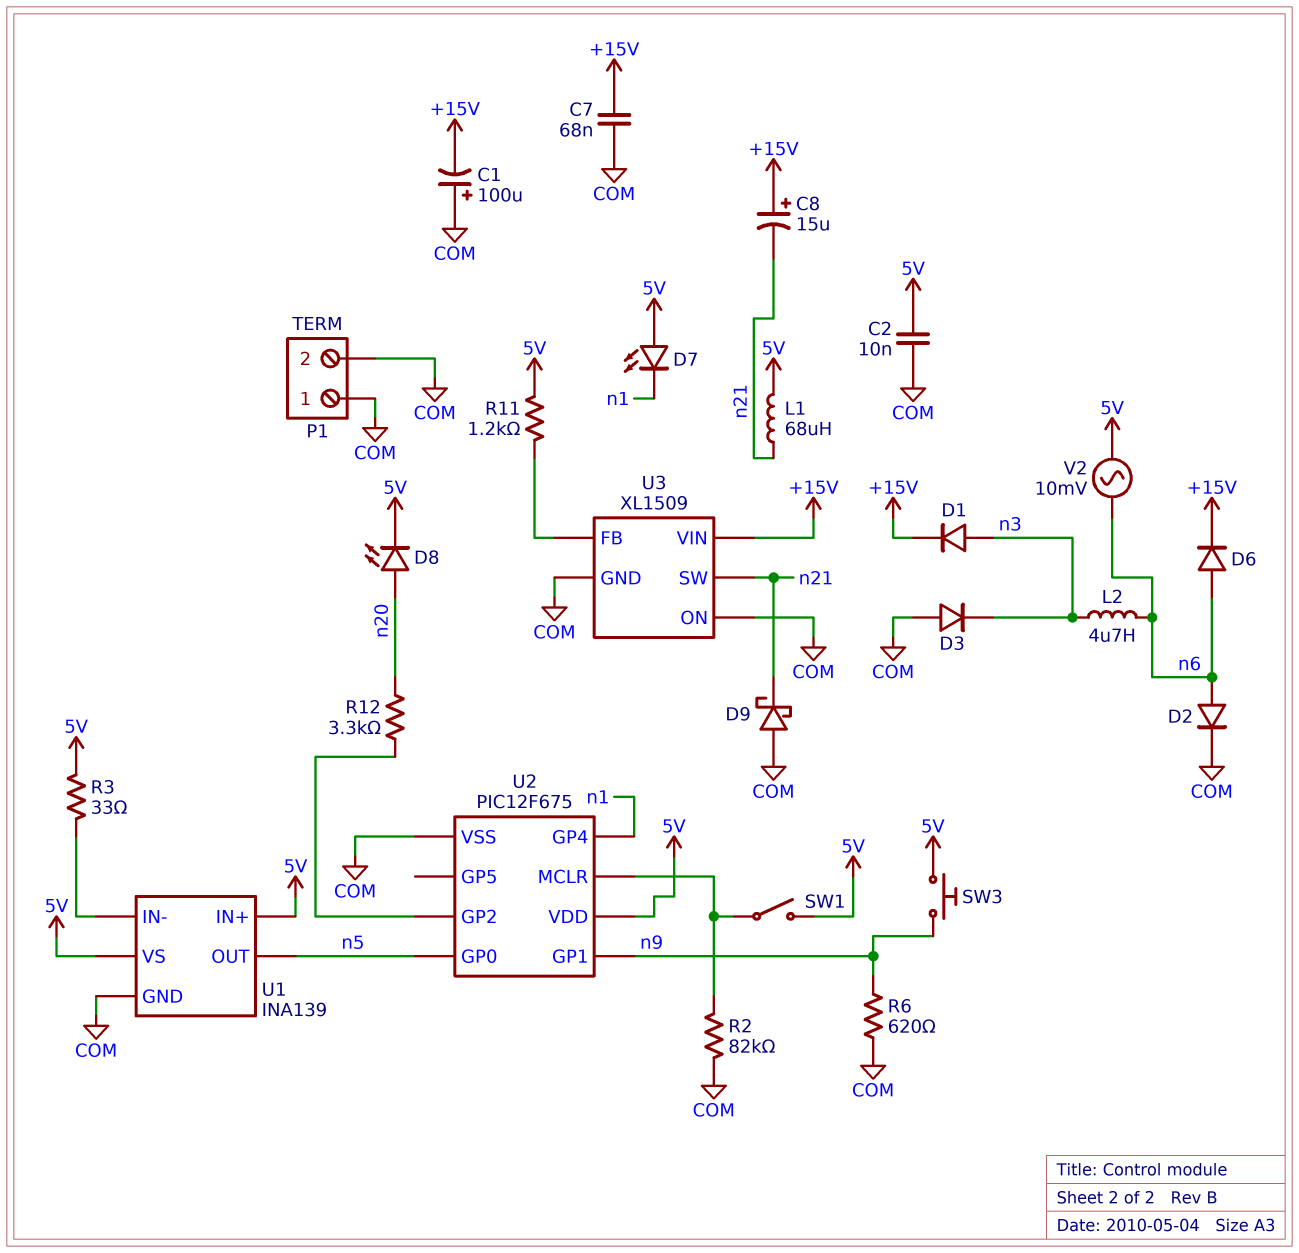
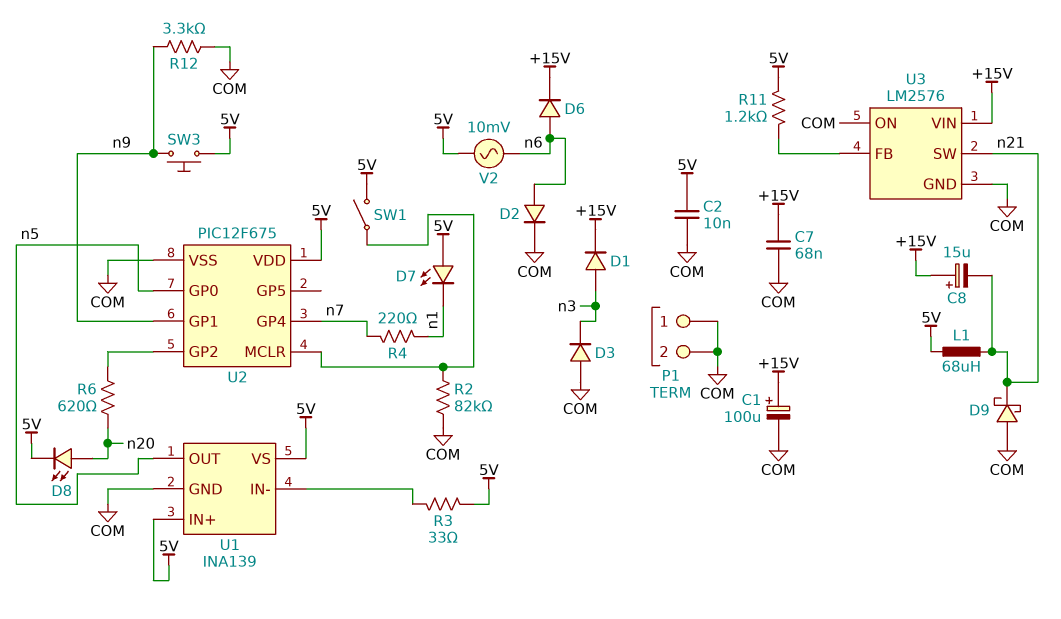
C1: 100uF (plus COM, minus +15V) -> 100uF (plus +15V, minus COM)
L2: 4.7uH (n3, n6) -> none
R4: none -> 220 (n1, n7)
R6: 620 (COM, n9) -> 620 (U2/GP2, n20)
R12: 3.3k (U2/GP2, n20) -> 3.3k (COM, n9)
U2 pin GP4: n1 -> n7
U3: XL1509 -> LM2576

